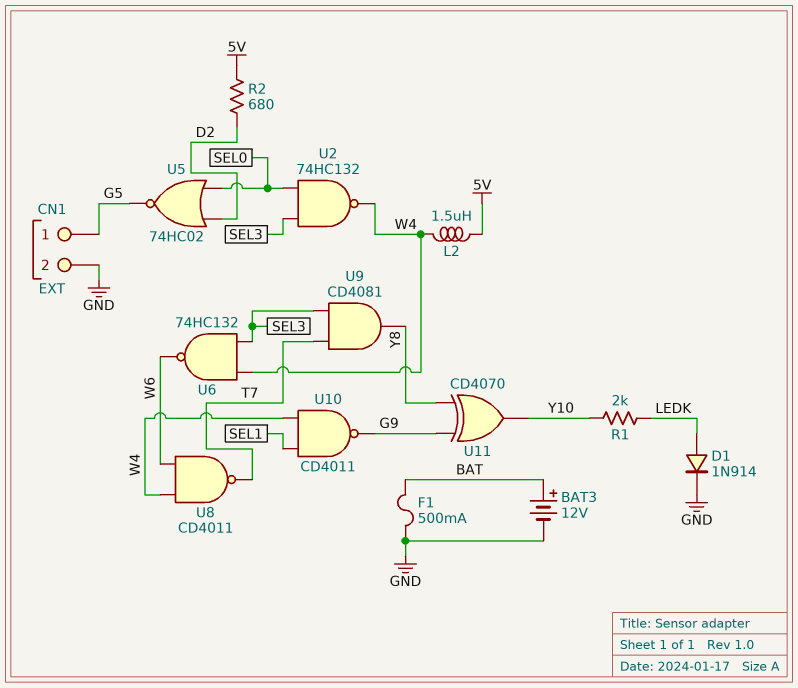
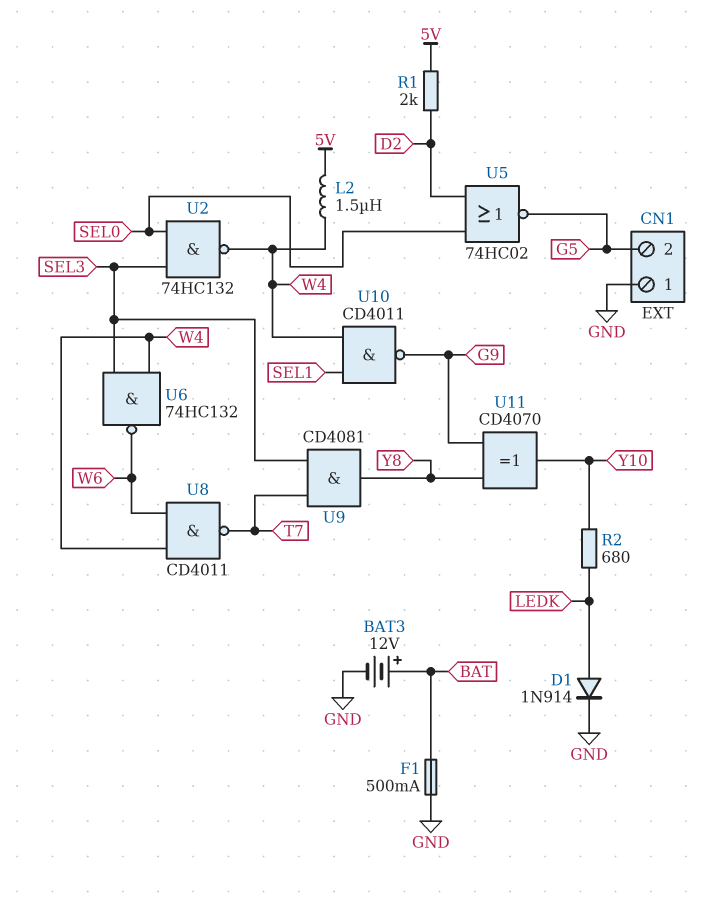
CN1 pin 1: G5 -> GND
CN1 pin 2: GND -> G5
R1: 2k (LEDK, Y10) -> 2k (5V, D2)
R2: 680 (5V, D2) -> 680 (LEDK, Y10)

